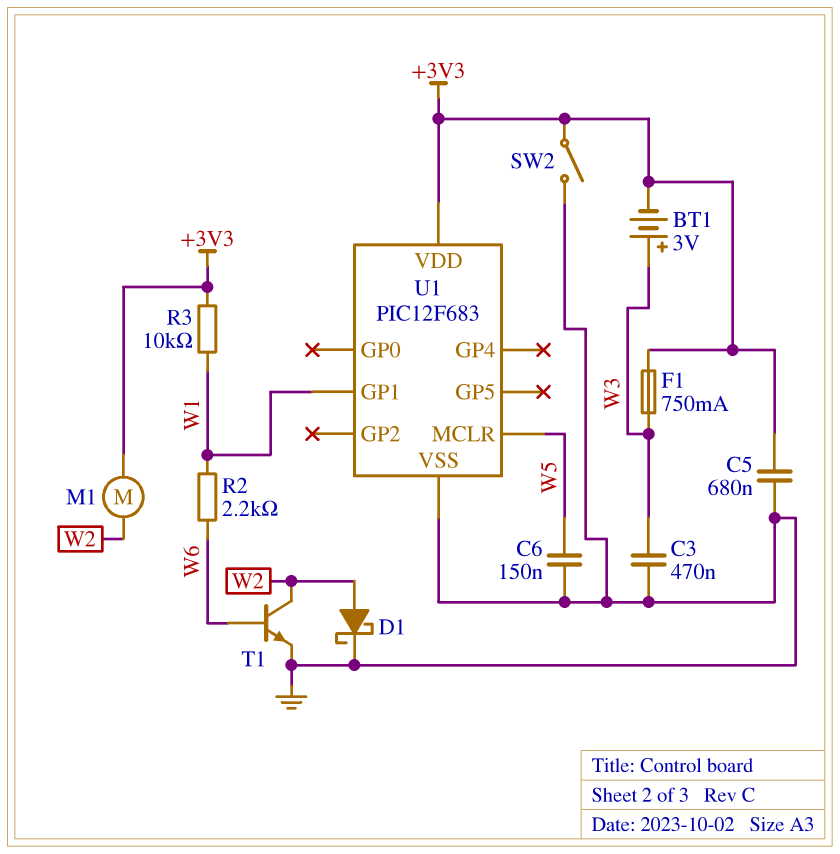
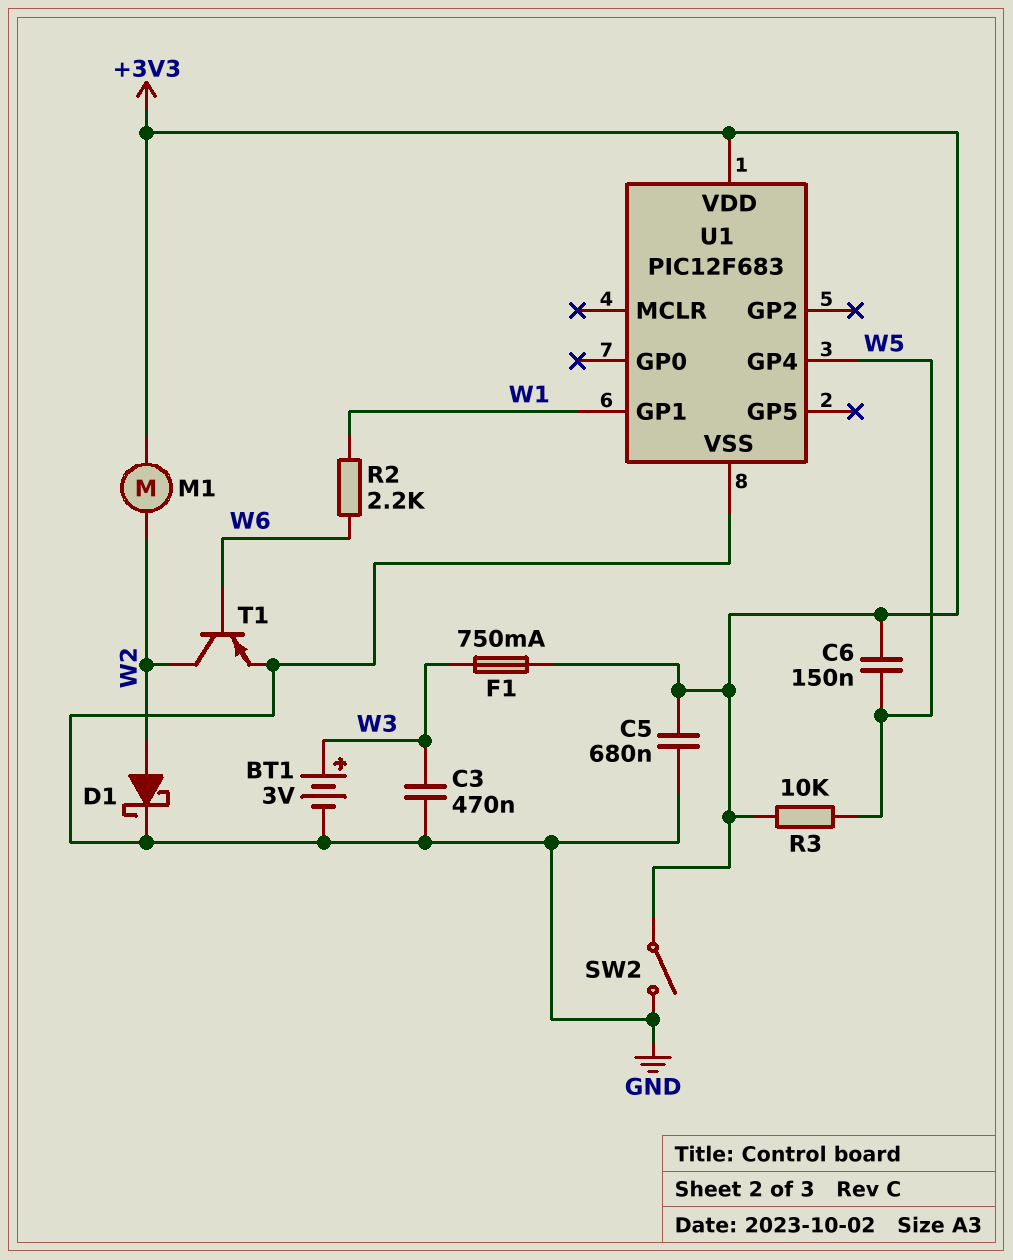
BT1: 3V (plus W3, minus +3V3) -> 3V (plus W3, minus GND)
C6: 150nF (GND, W5) -> 150nF (+3V3, W5)
R3: 10k (+3V3, W1) -> 10k (+3V3, W5)
T1: NPN (B W6, C W2, E GND) -> PNP (B W6, C W2, E GND)
U1 pin GP4: none -> W5
U1 pin MCLR: W5 -> none

